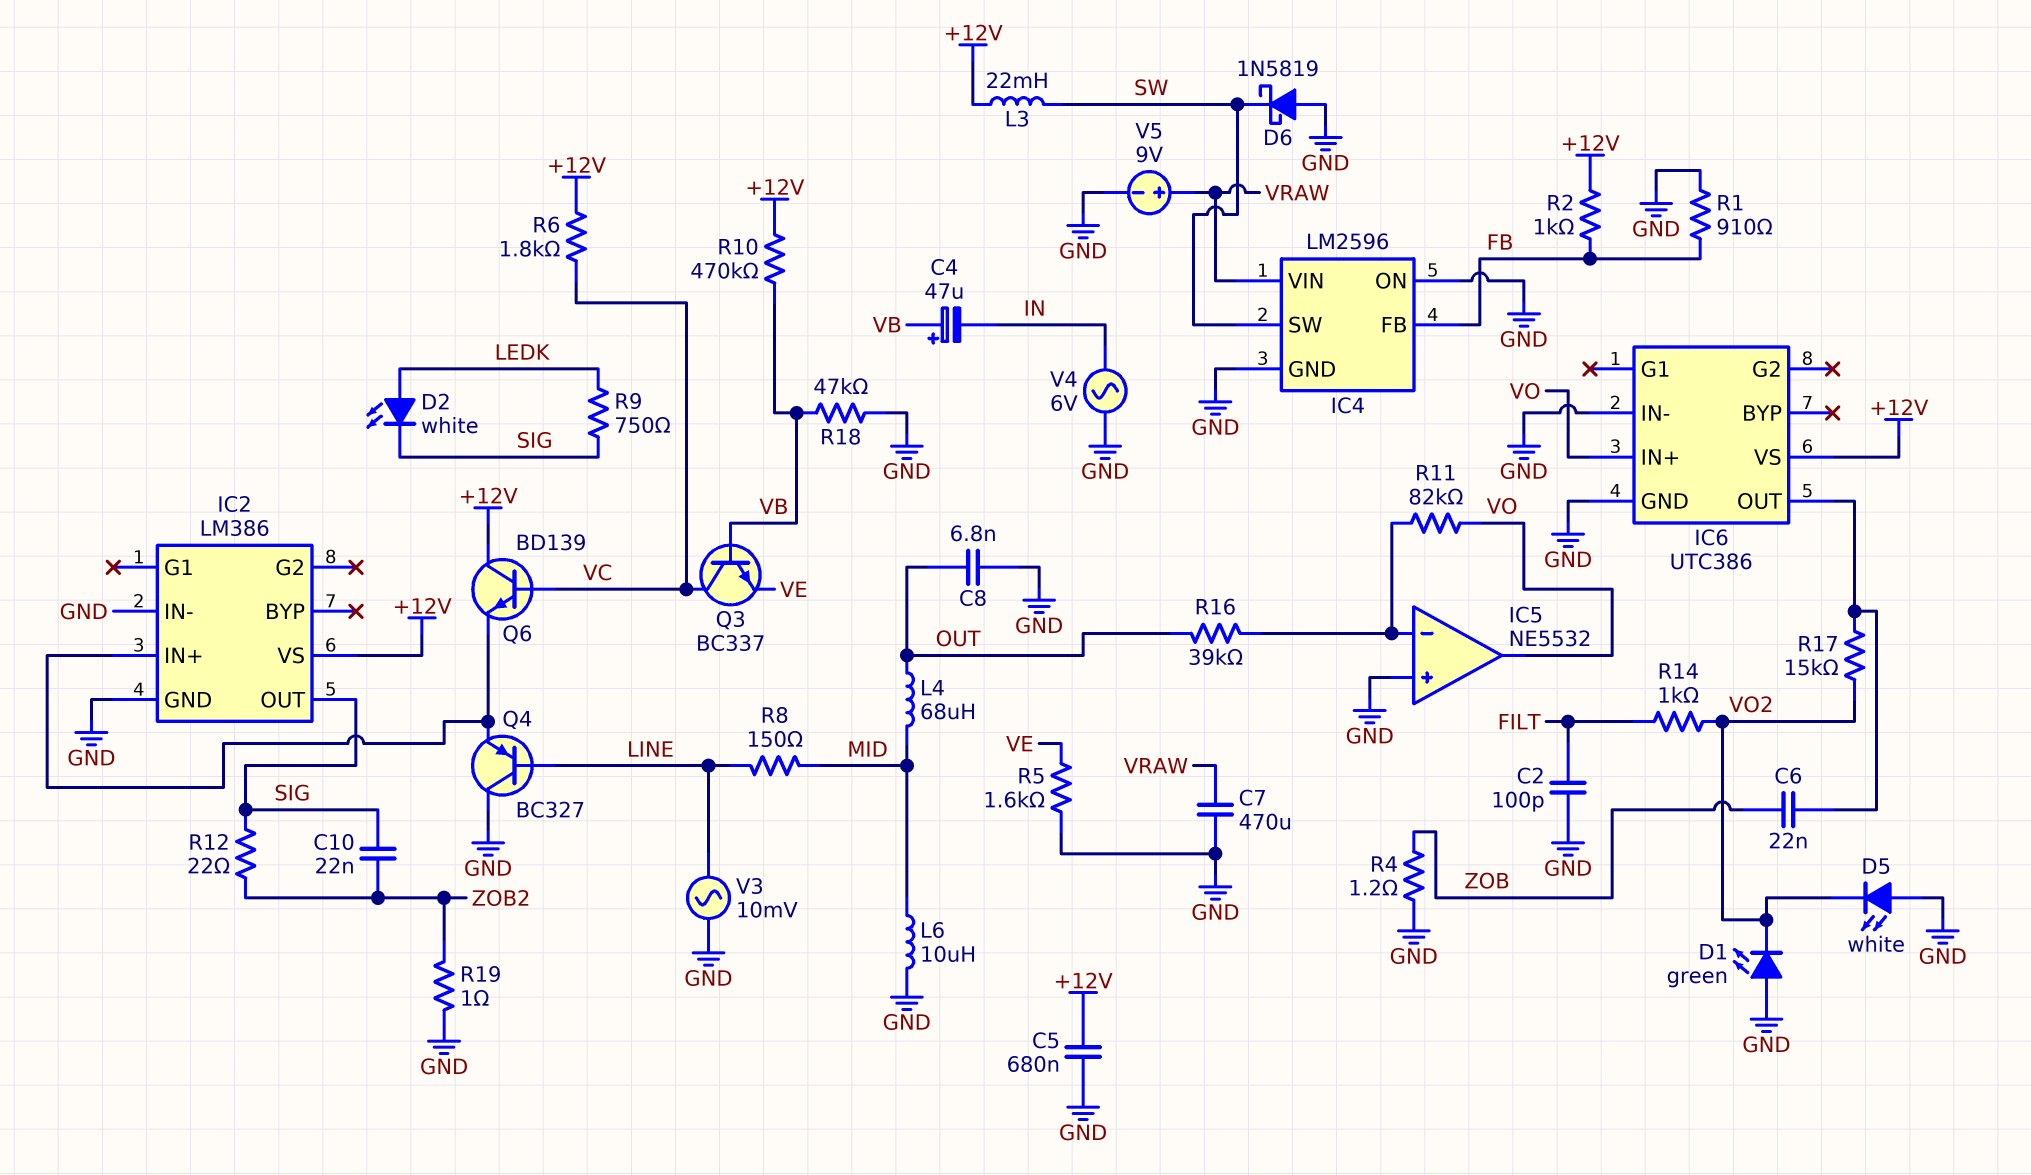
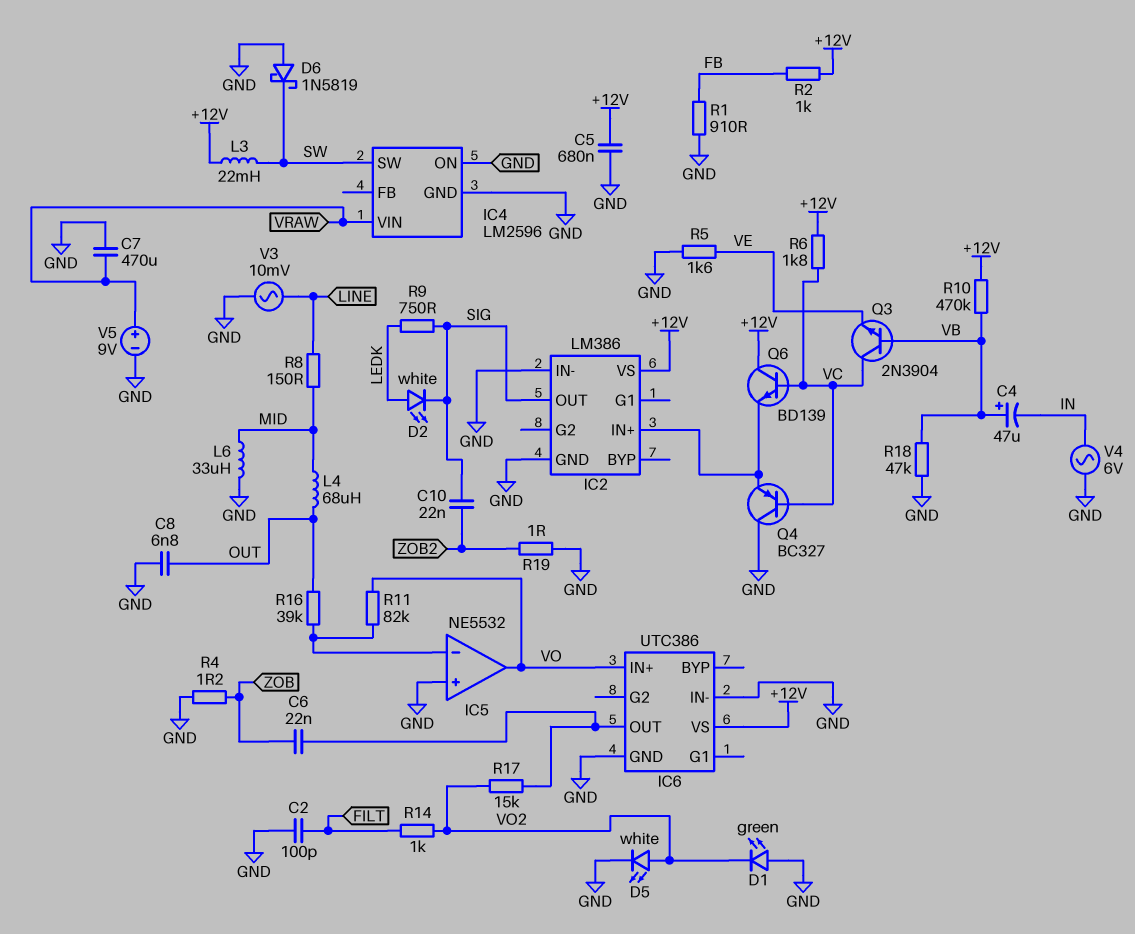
D5: LED white (A GND, K VO2) -> LED white (A VO2, K GND)
IC4 pin FB: FB -> none
L6: 10uH (GND, MID) -> 33uH (GND, MID)
Q3: NPN BC337 (B VB, C VC, E VE) -> NPN 2N3904 (B VB, C VC, E VE)
Q4: PNP BC327 (B LINE, C GND, E IC2/IN+) -> PNP BC327 (B VC, C GND, E IC2/IN+)
R12: 22 (SIG, ZOB2) -> none

